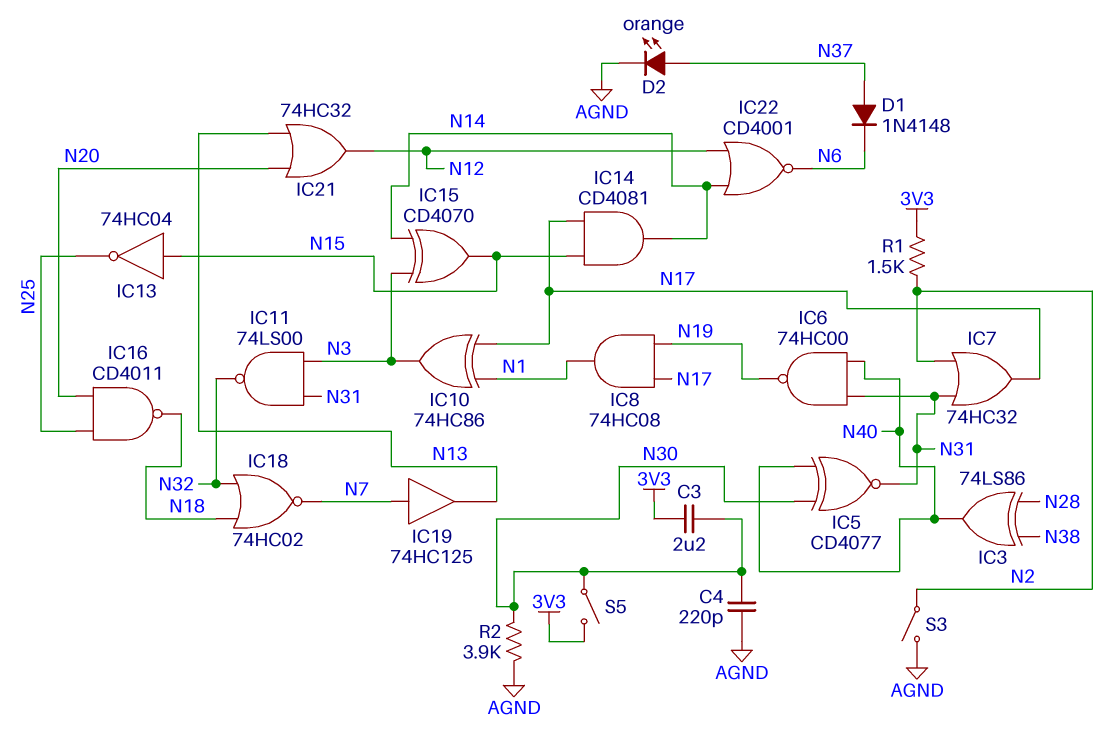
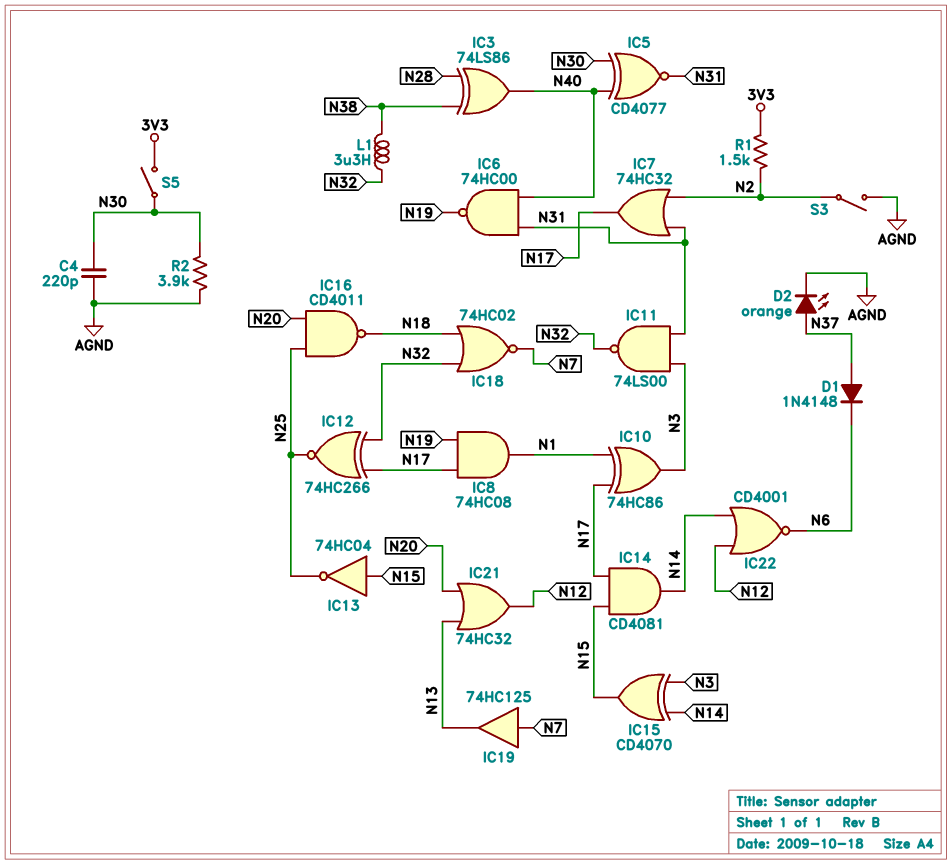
C3: 2.2uF (3V3, N30) -> none
IC12: none -> XNOR 74HC266 (in N17, in N32, out N25)
L1: none -> 3.3uH (N32, N38)

